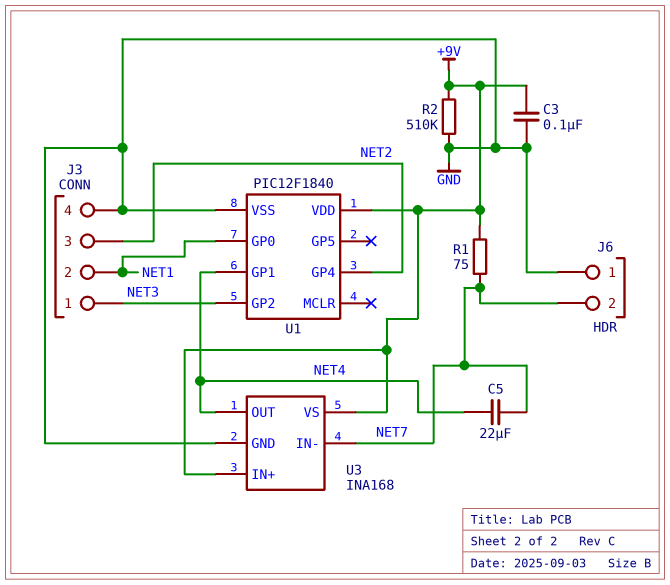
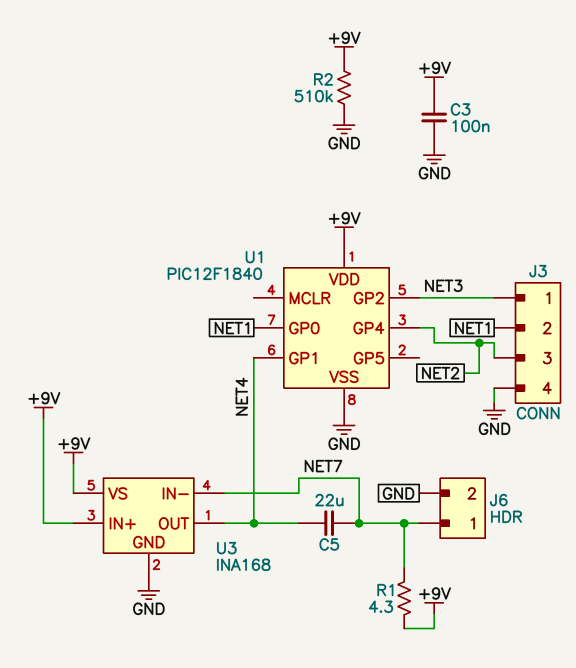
J6 pin 1: GND -> NET7
J6 pin 2: NET7 -> GND
R1: 75 (+9V, NET7) -> 4.3 (+9V, NET7)

